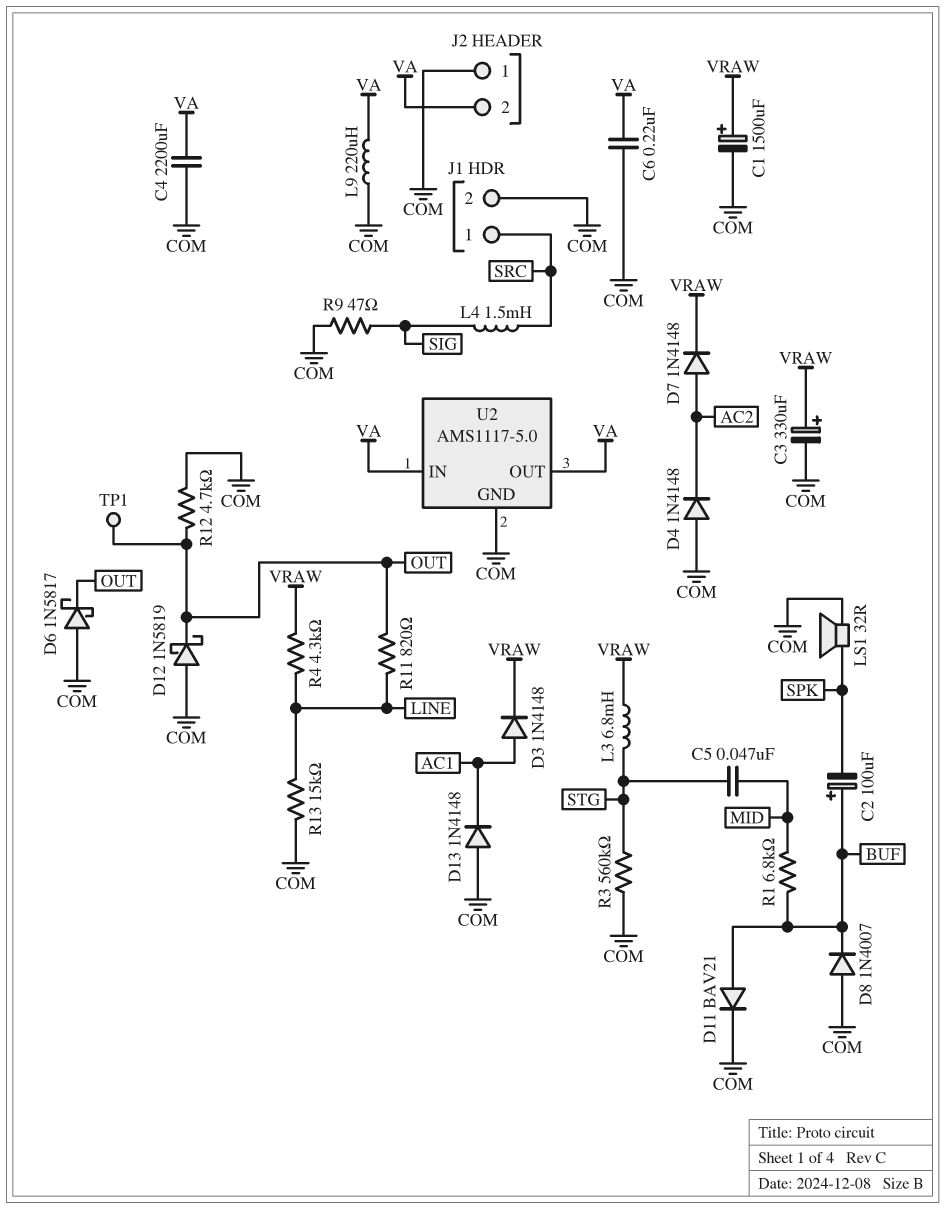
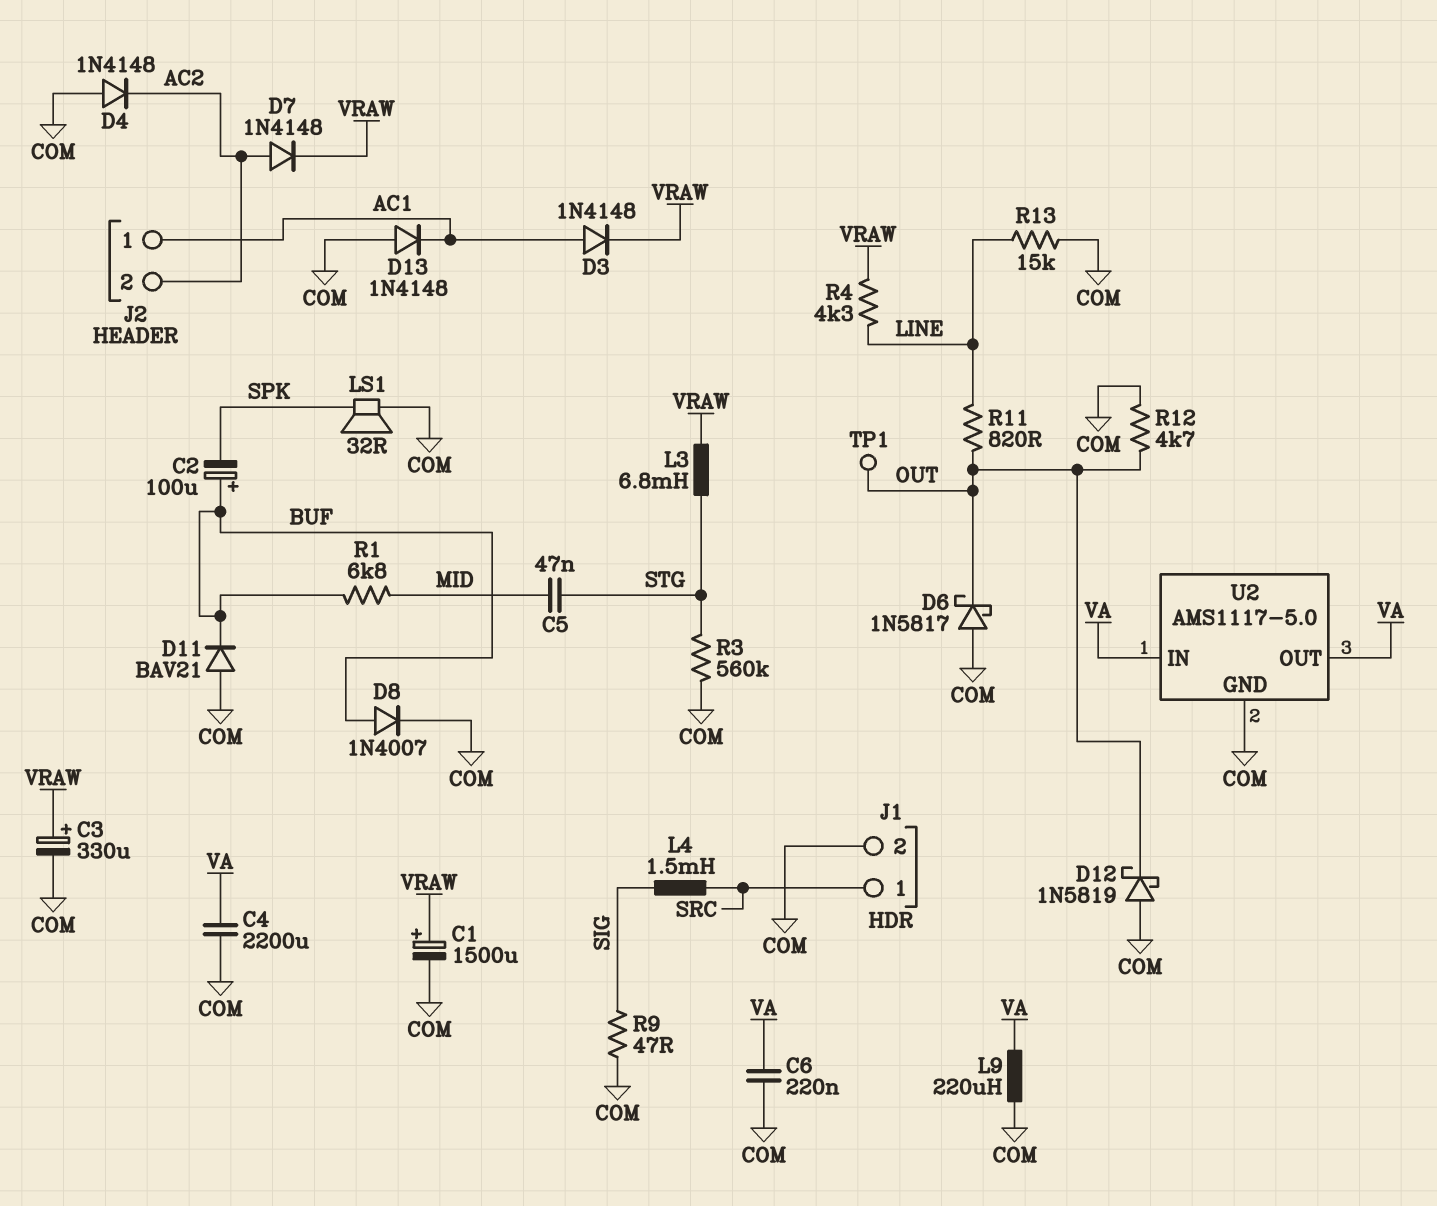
D8: diode 1N4007 (A COM, K BUF) -> diode 1N4007 (A BUF, K COM)
D11: diode BAV21 (A BUF, K COM) -> diode BAV21 (A COM, K BUF)
J2 pin 1: COM -> AC1
J2 pin 2: VA -> AC2

